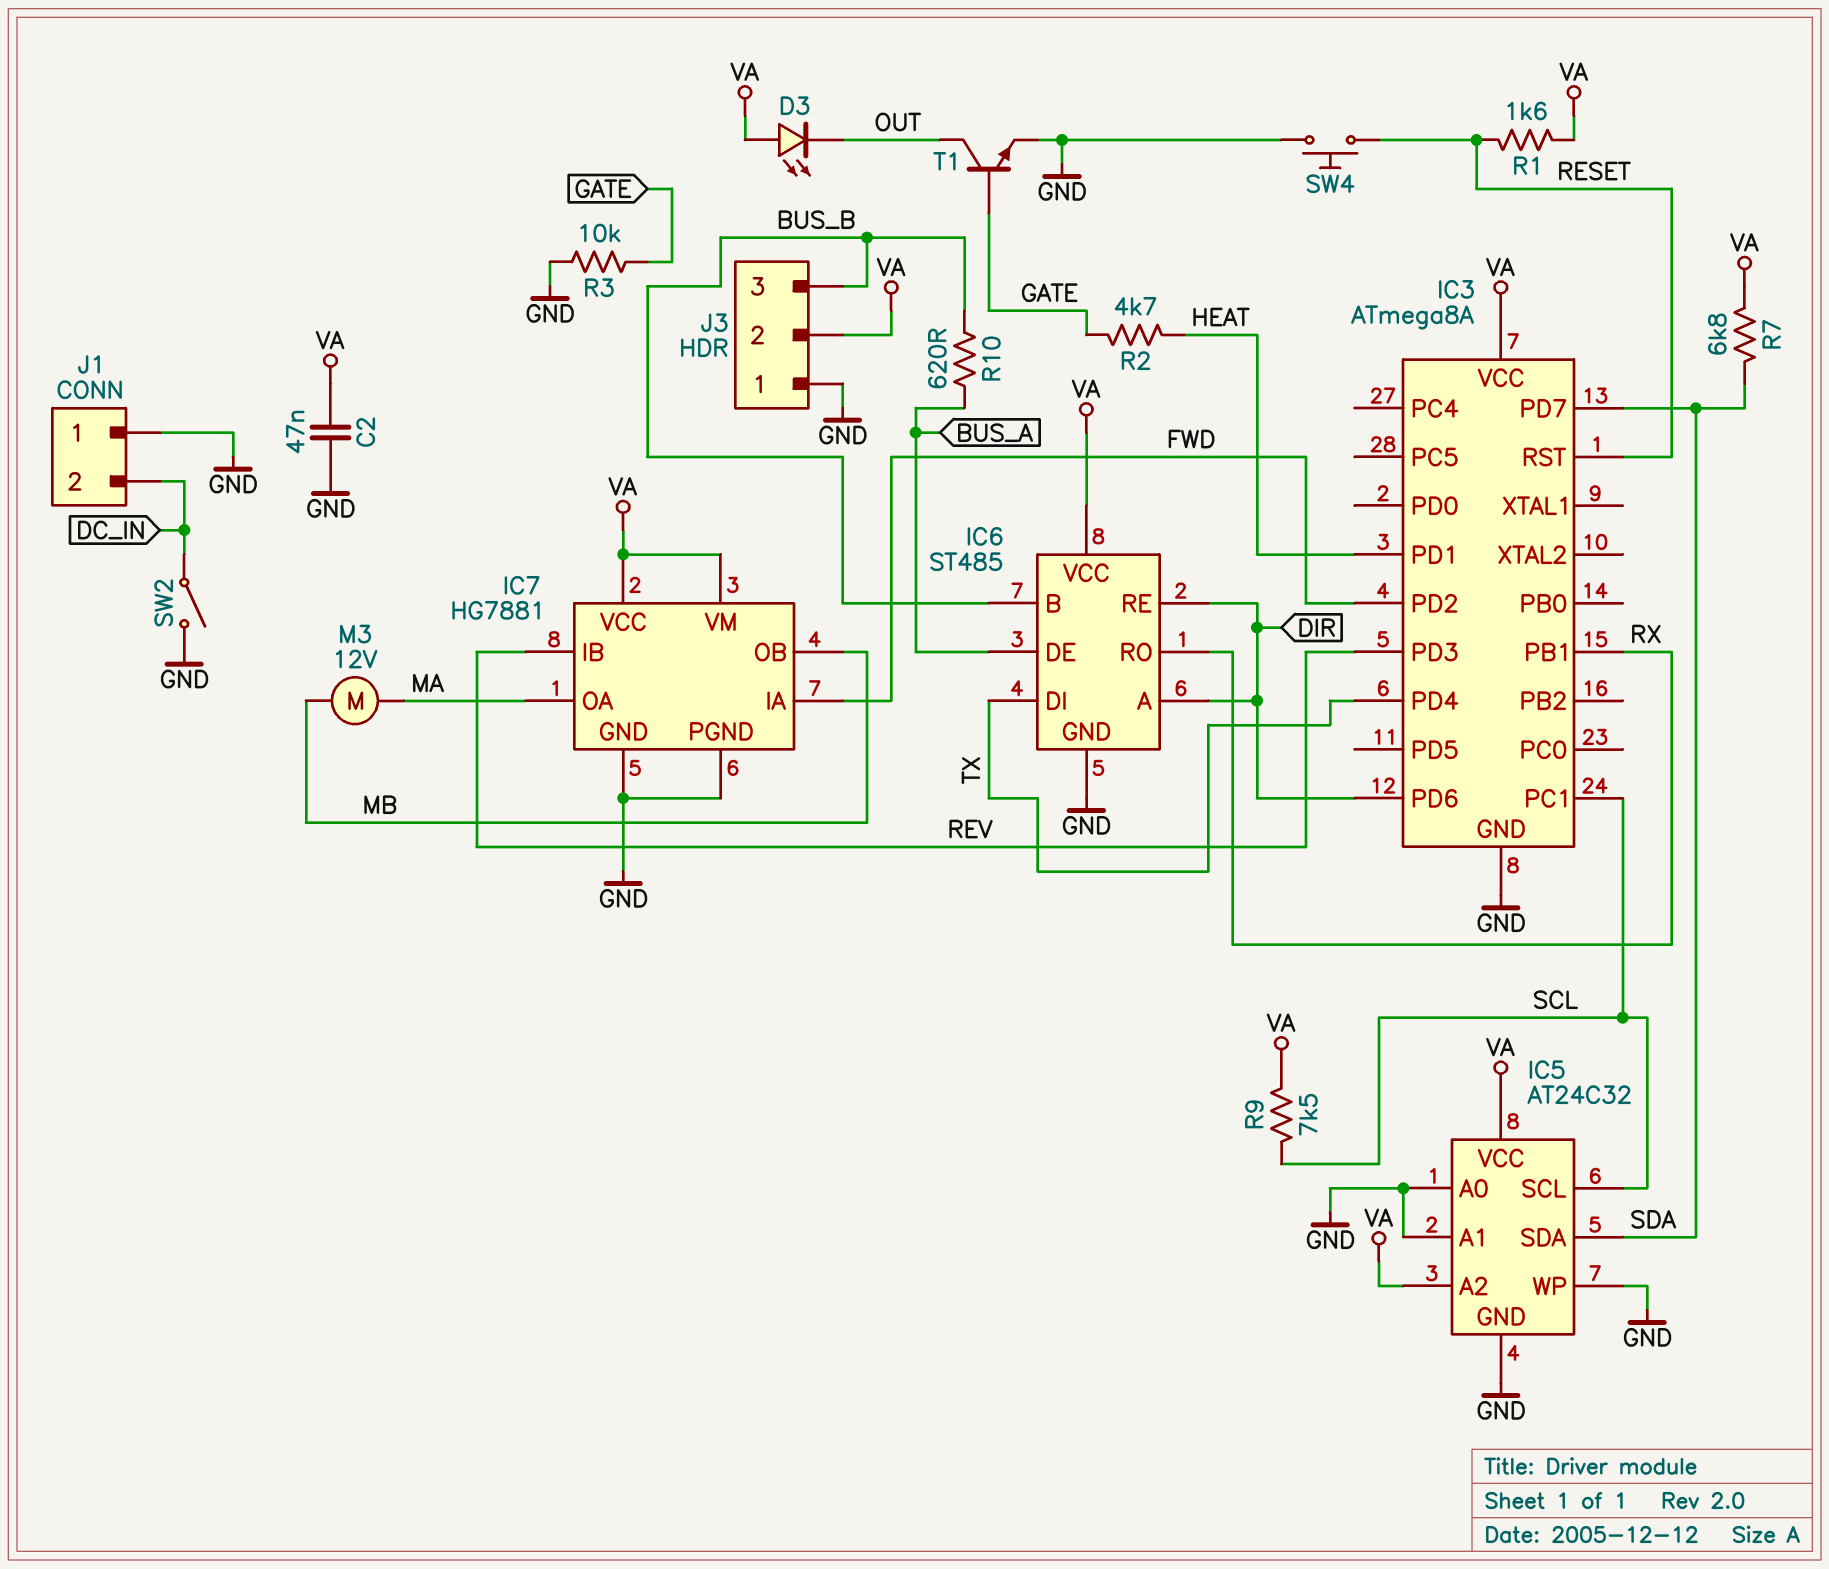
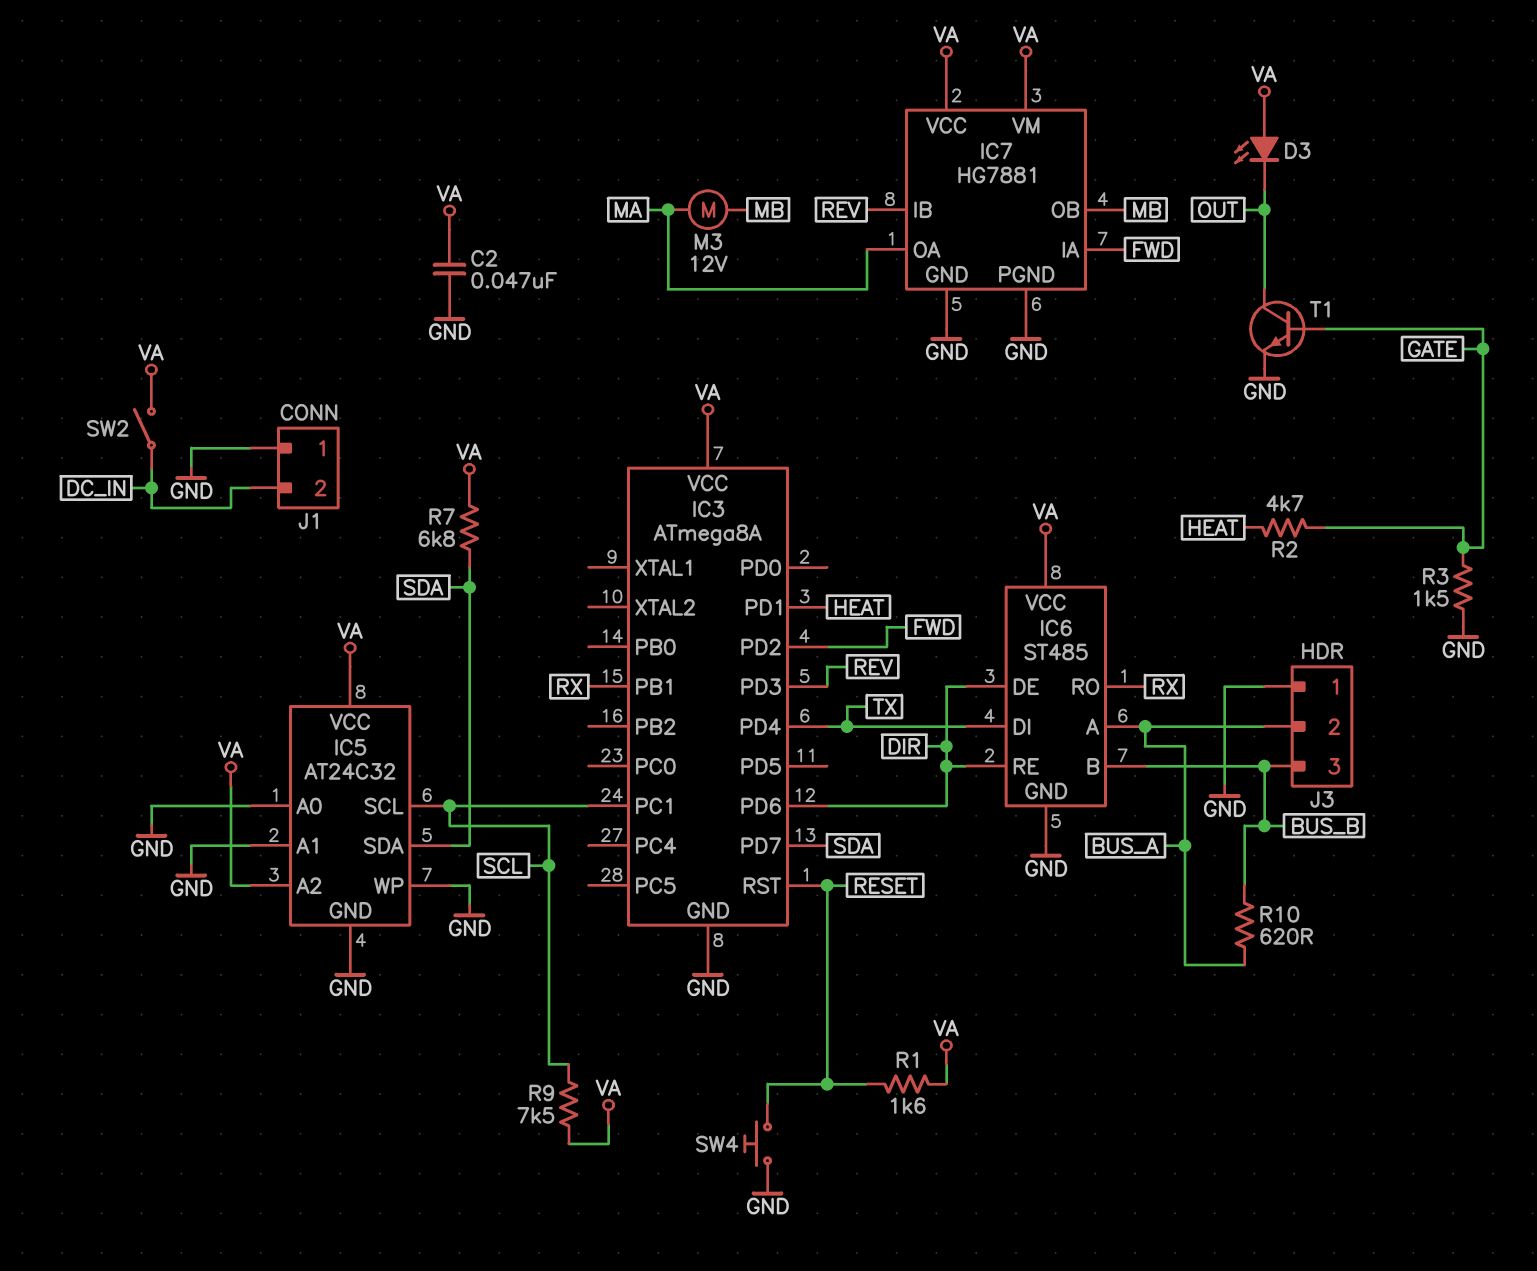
IC6 pin A: DIR -> BUS_A
IC6 pin DE: BUS_A -> DIR
J3 pin 2: VA -> BUS_A
R3: 10k (GATE, GND) -> 1.5k (GATE, GND)
SW2: switch (DC_IN, GND) -> switch (DC_IN, VA)

